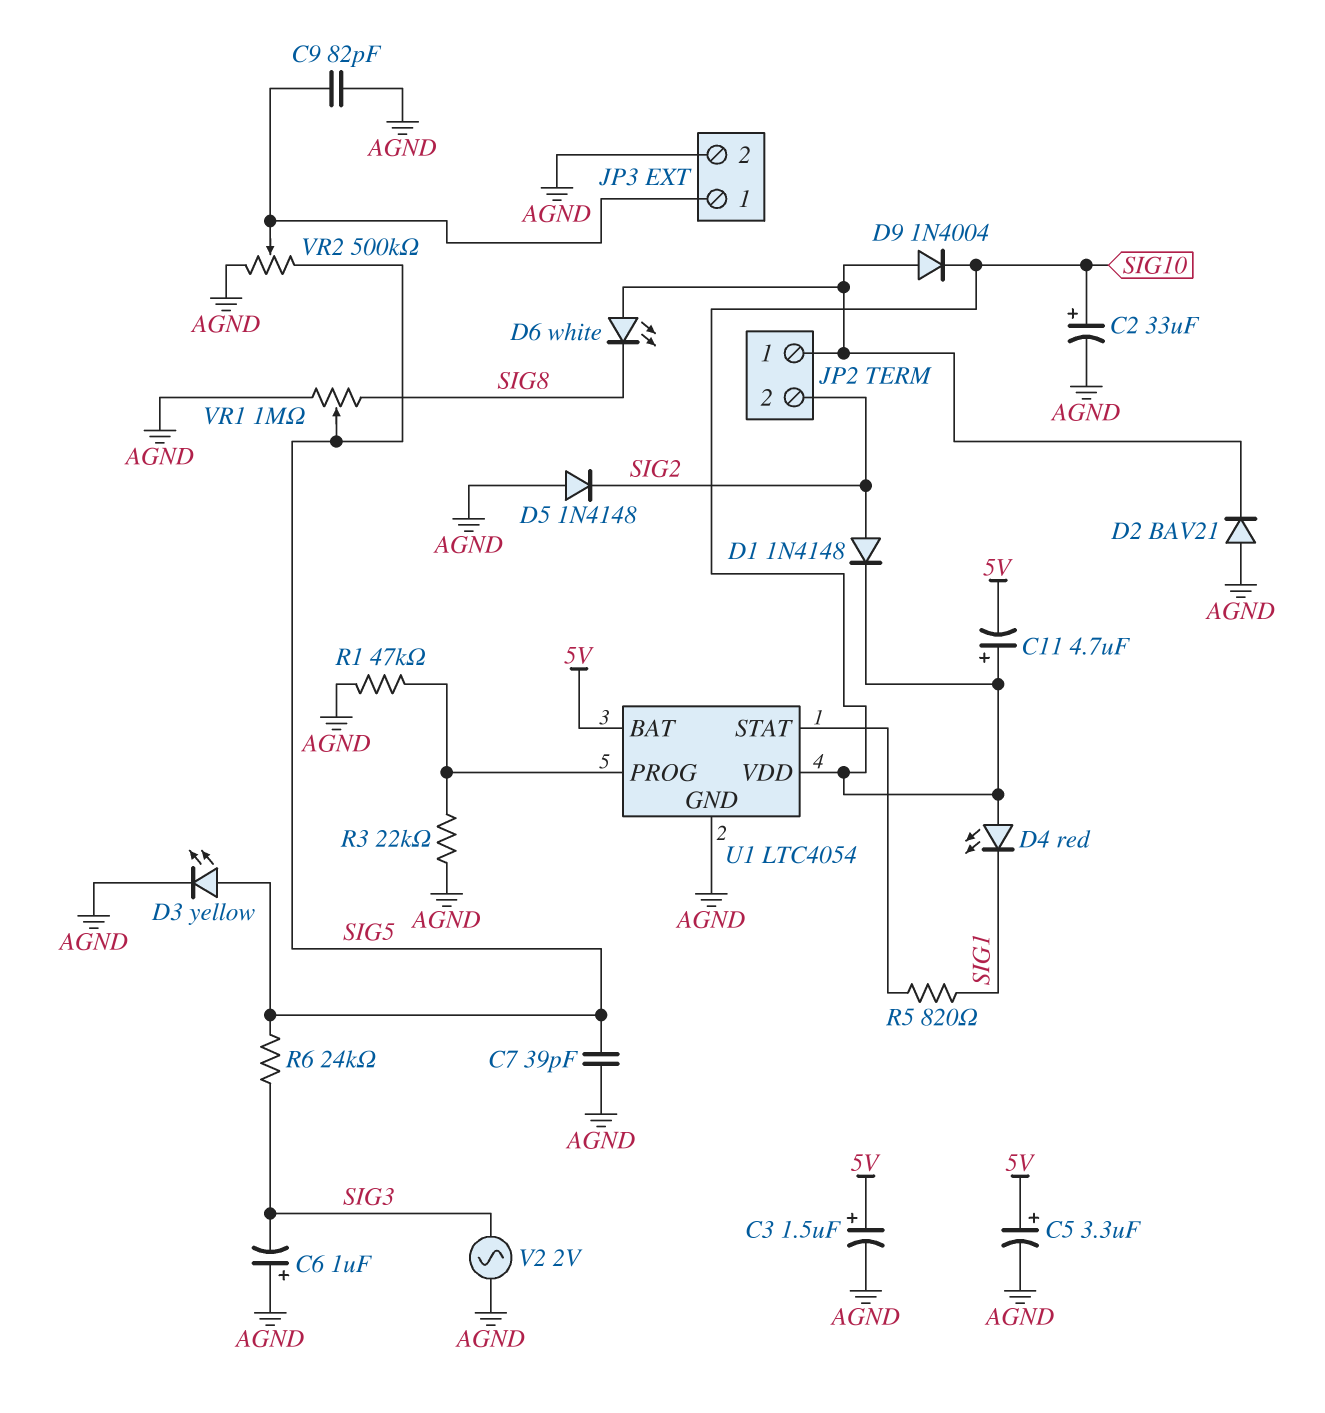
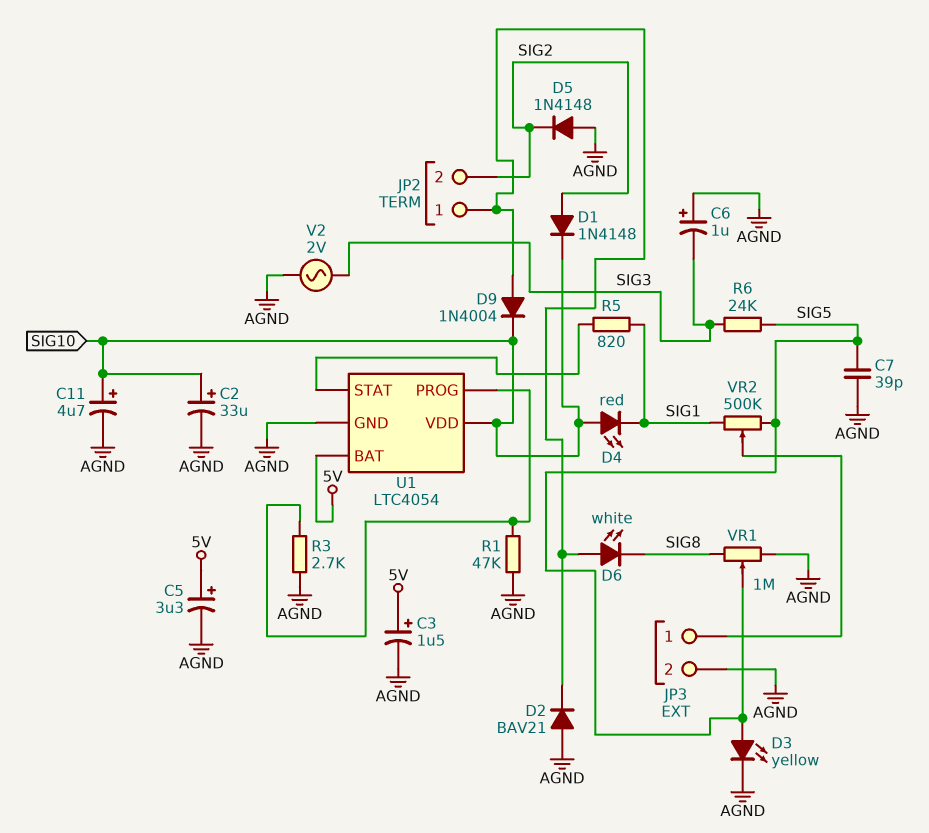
C9: 82pF (AGND, JP3/1) -> none
C11: 4.7uF (plus SIG10, minus 5V) -> 4.7uF (plus SIG10, minus AGND)
R3: 22k (AGND, U1/PROG) -> 2.7k (AGND, U1/PROG)
VR2: 500k (AGND, SIG5, wiper JP3/1) -> 500k (SIG1, SIG5, wiper JP3/1)

